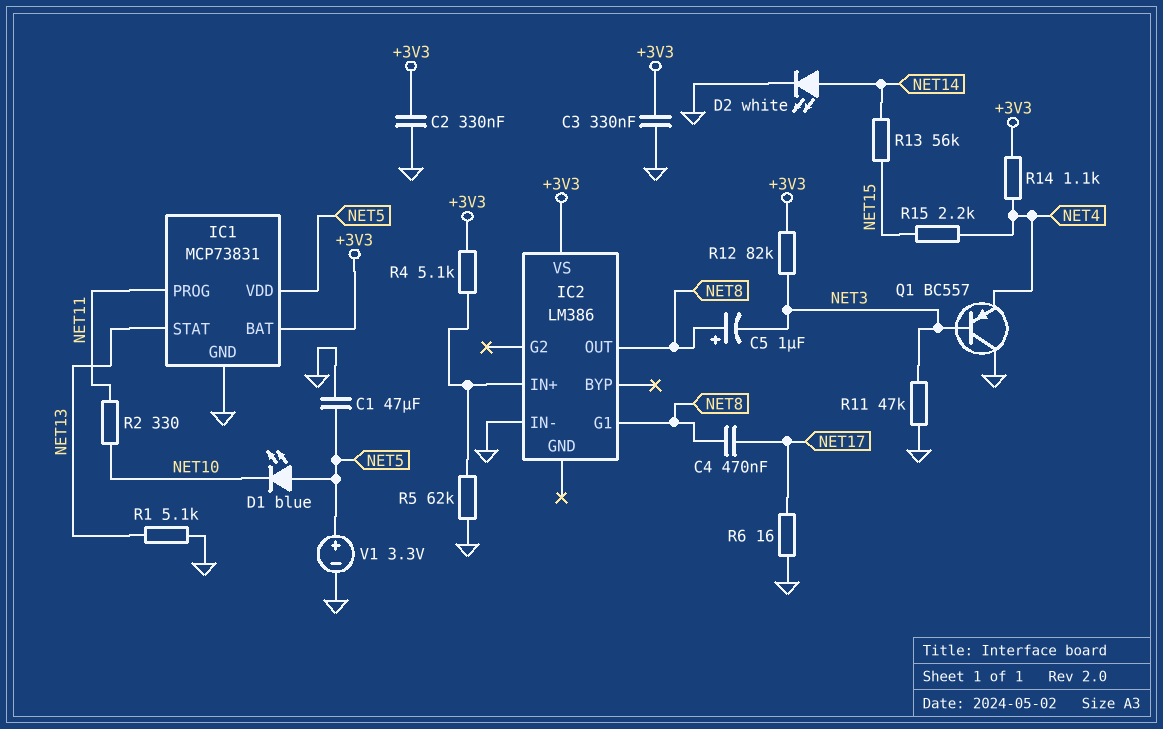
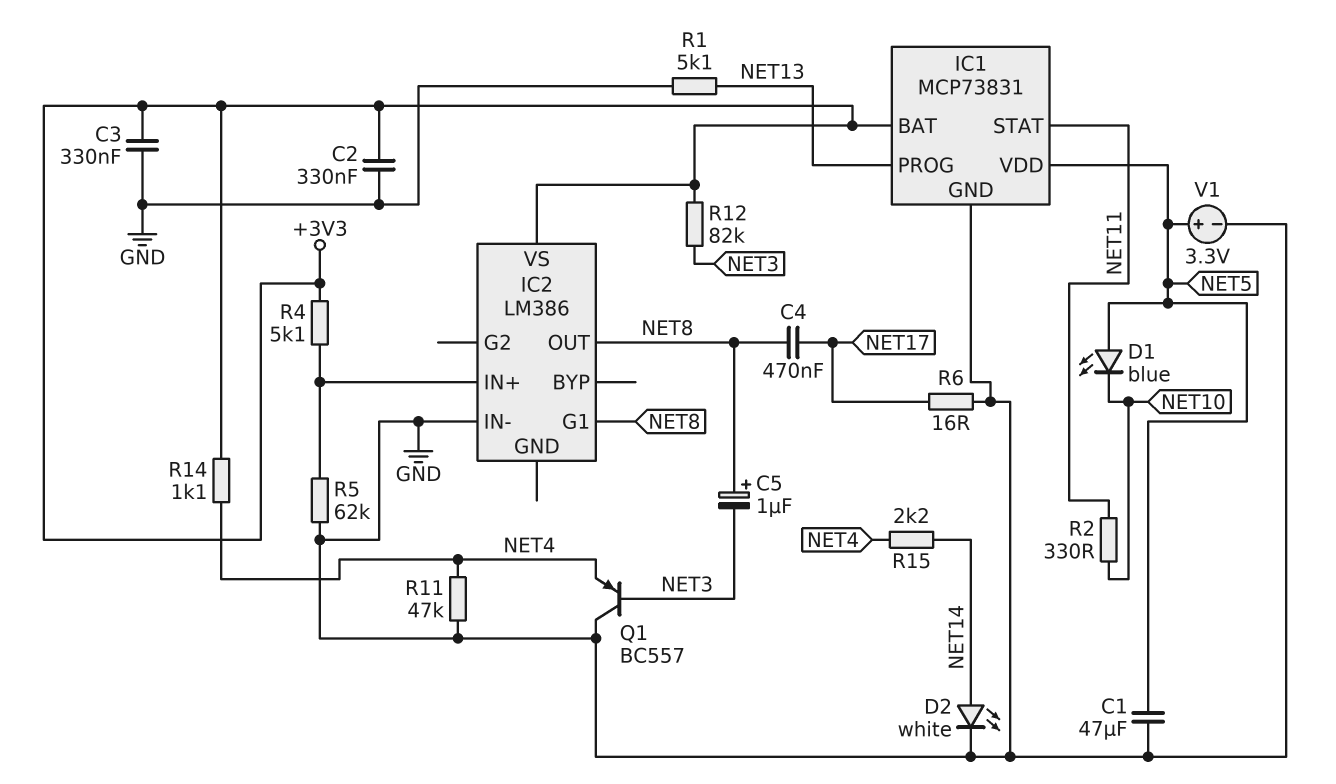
IC1 pin PROG: NET11 -> NET13
IC1 pin STAT: NET13 -> NET11
R11: 47k (GND, NET3) -> 47k (GND, NET4)
R13: 56k (NET14, NET15) -> none
R15: 2.2k (NET4, NET15) -> 2.2k (NET4, NET14)

